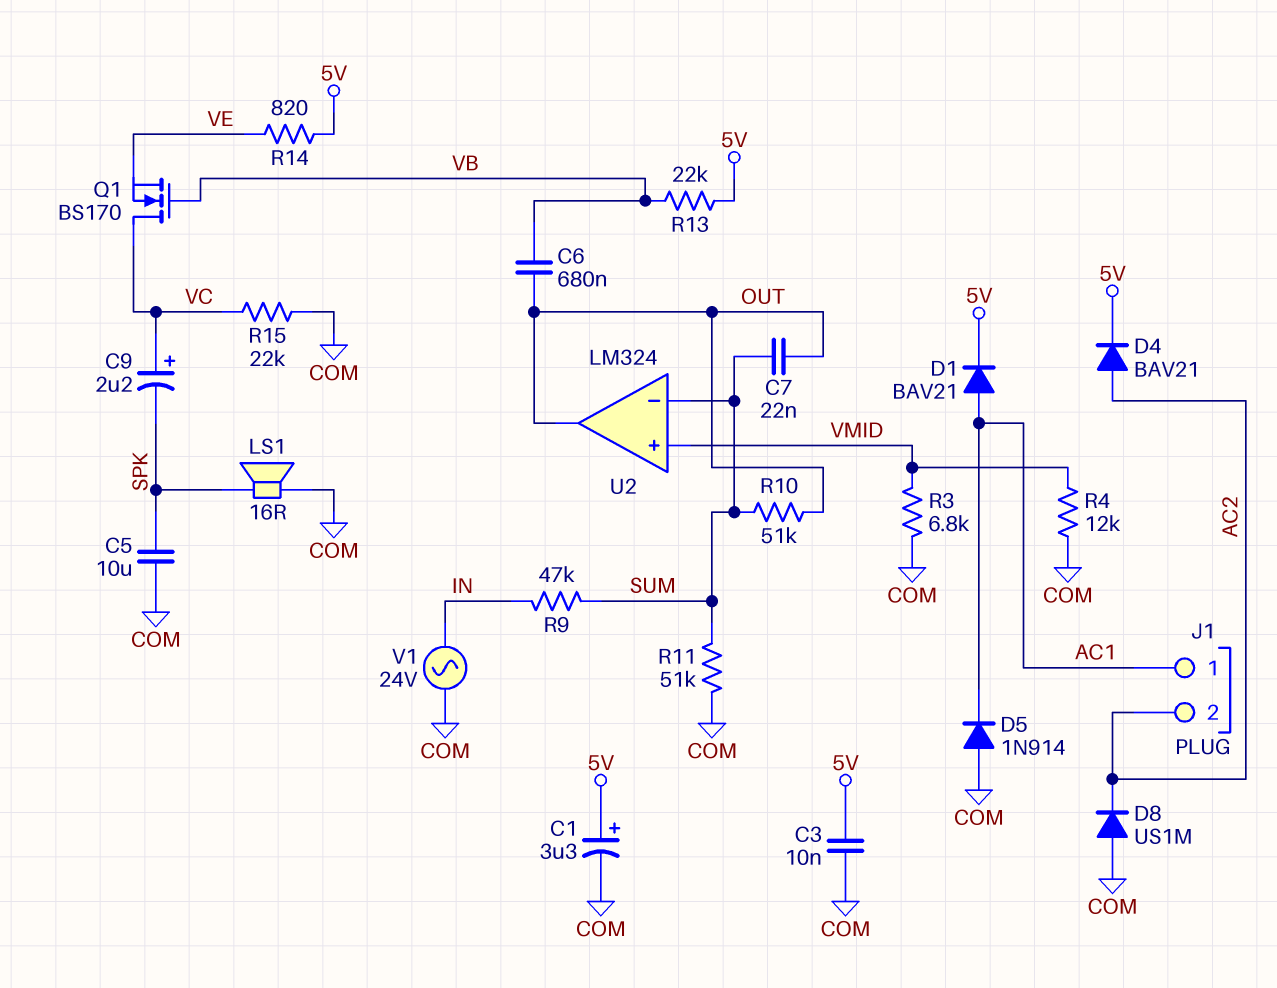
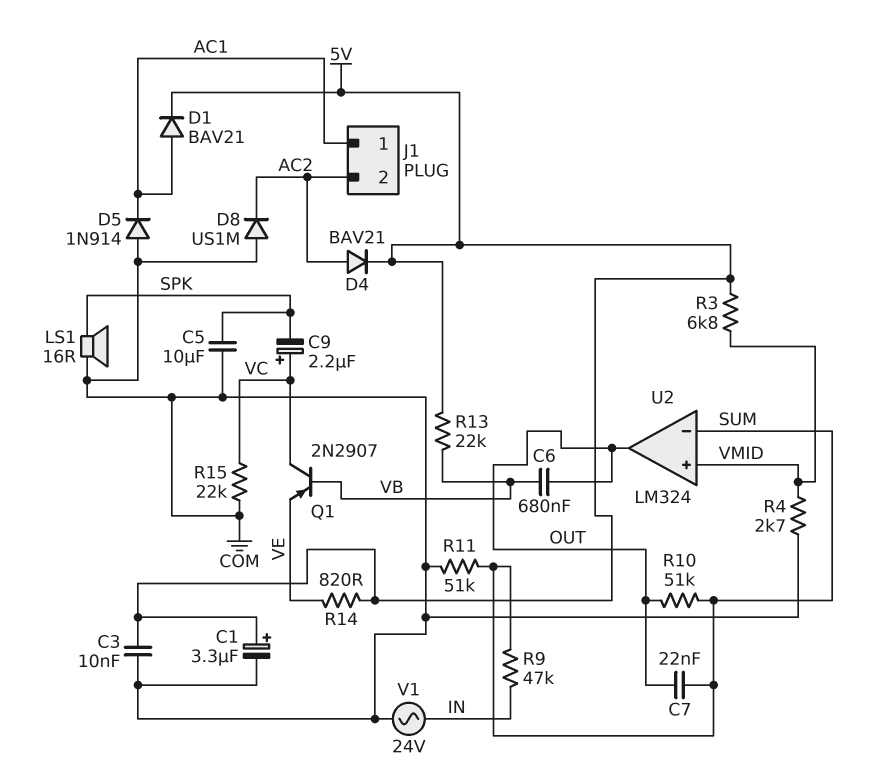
Q1: NMOS BS170 (G VB, D VC, S VE) -> PNP 2N2907 (B VB, C VC, E VE)
R3: 6.8k (COM, VMID) -> 6.8k (5V, VMID)
R4: 12k (COM, VMID) -> 2.7k (COM, VMID)

